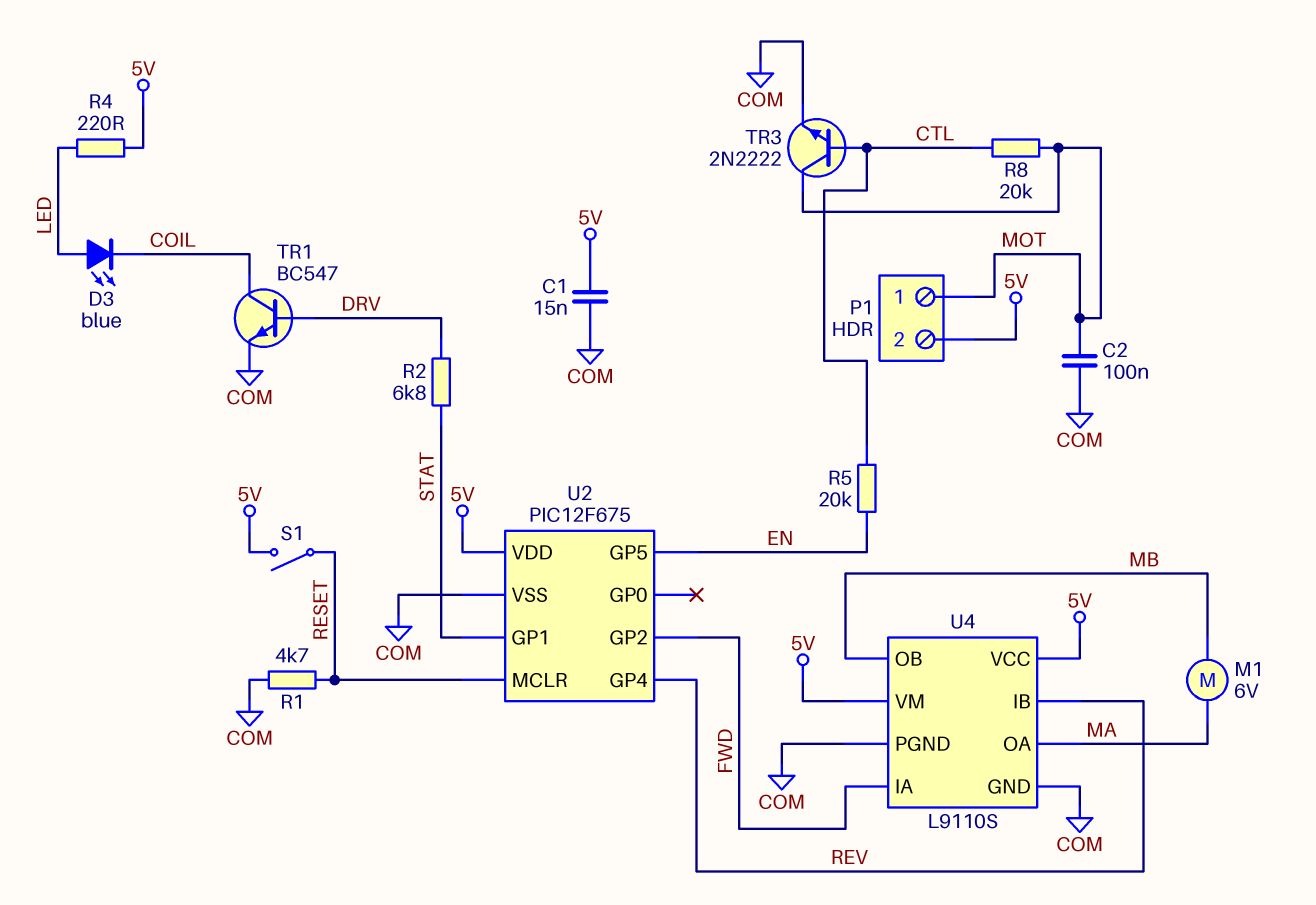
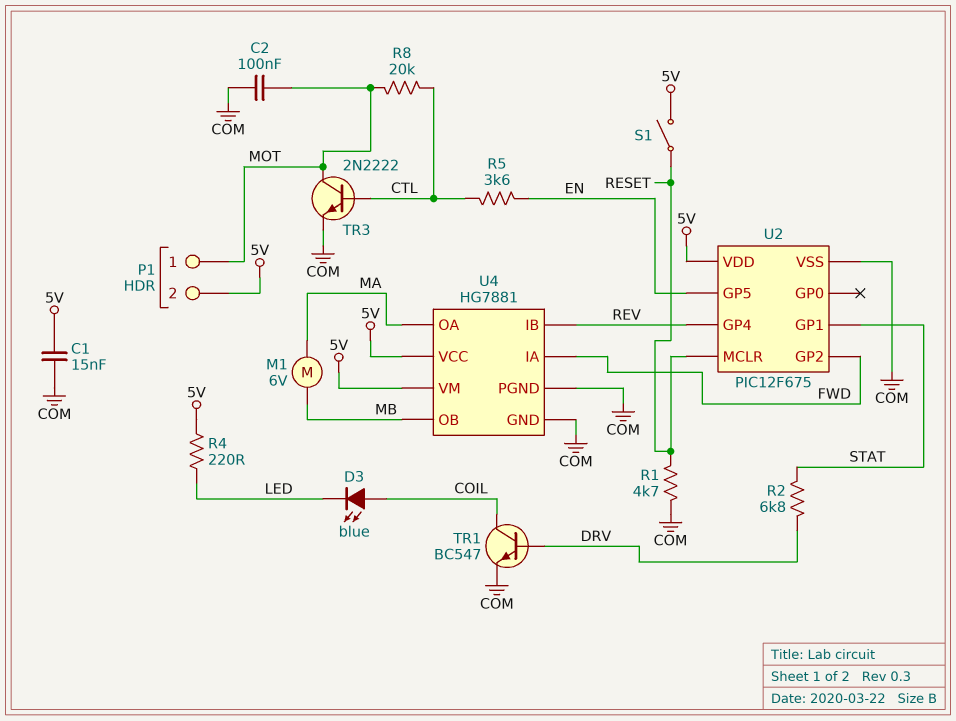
D3: LED blue (A LED, K COIL) -> LED blue (A COIL, K LED)
R5: 20k (CTL, EN) -> 3.6k (CTL, EN)
U4: L9110S -> HG7881

